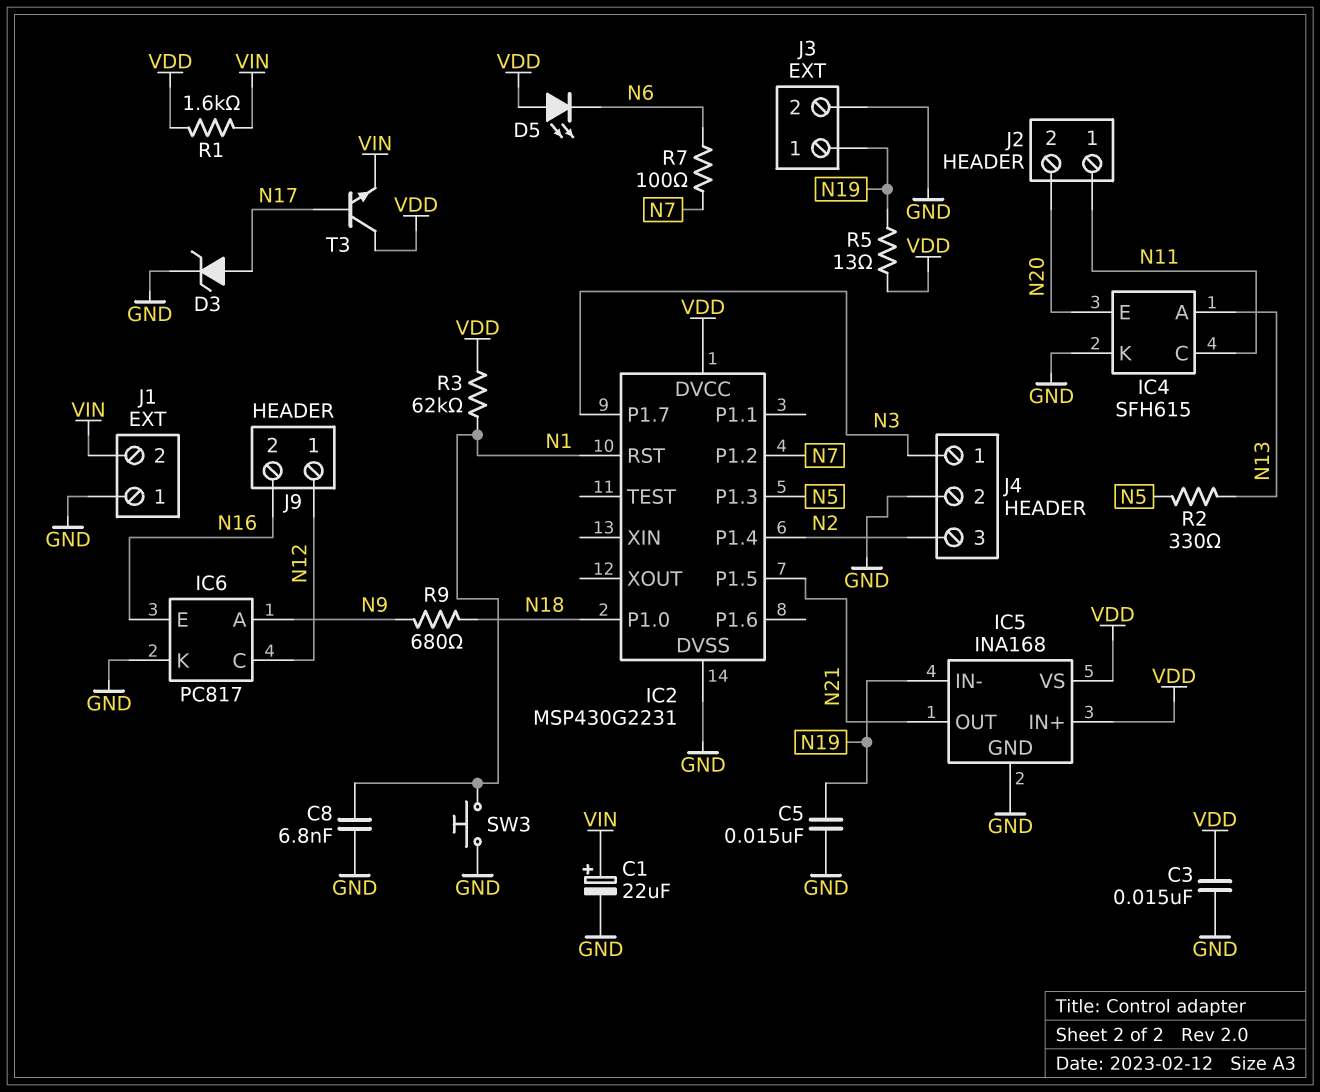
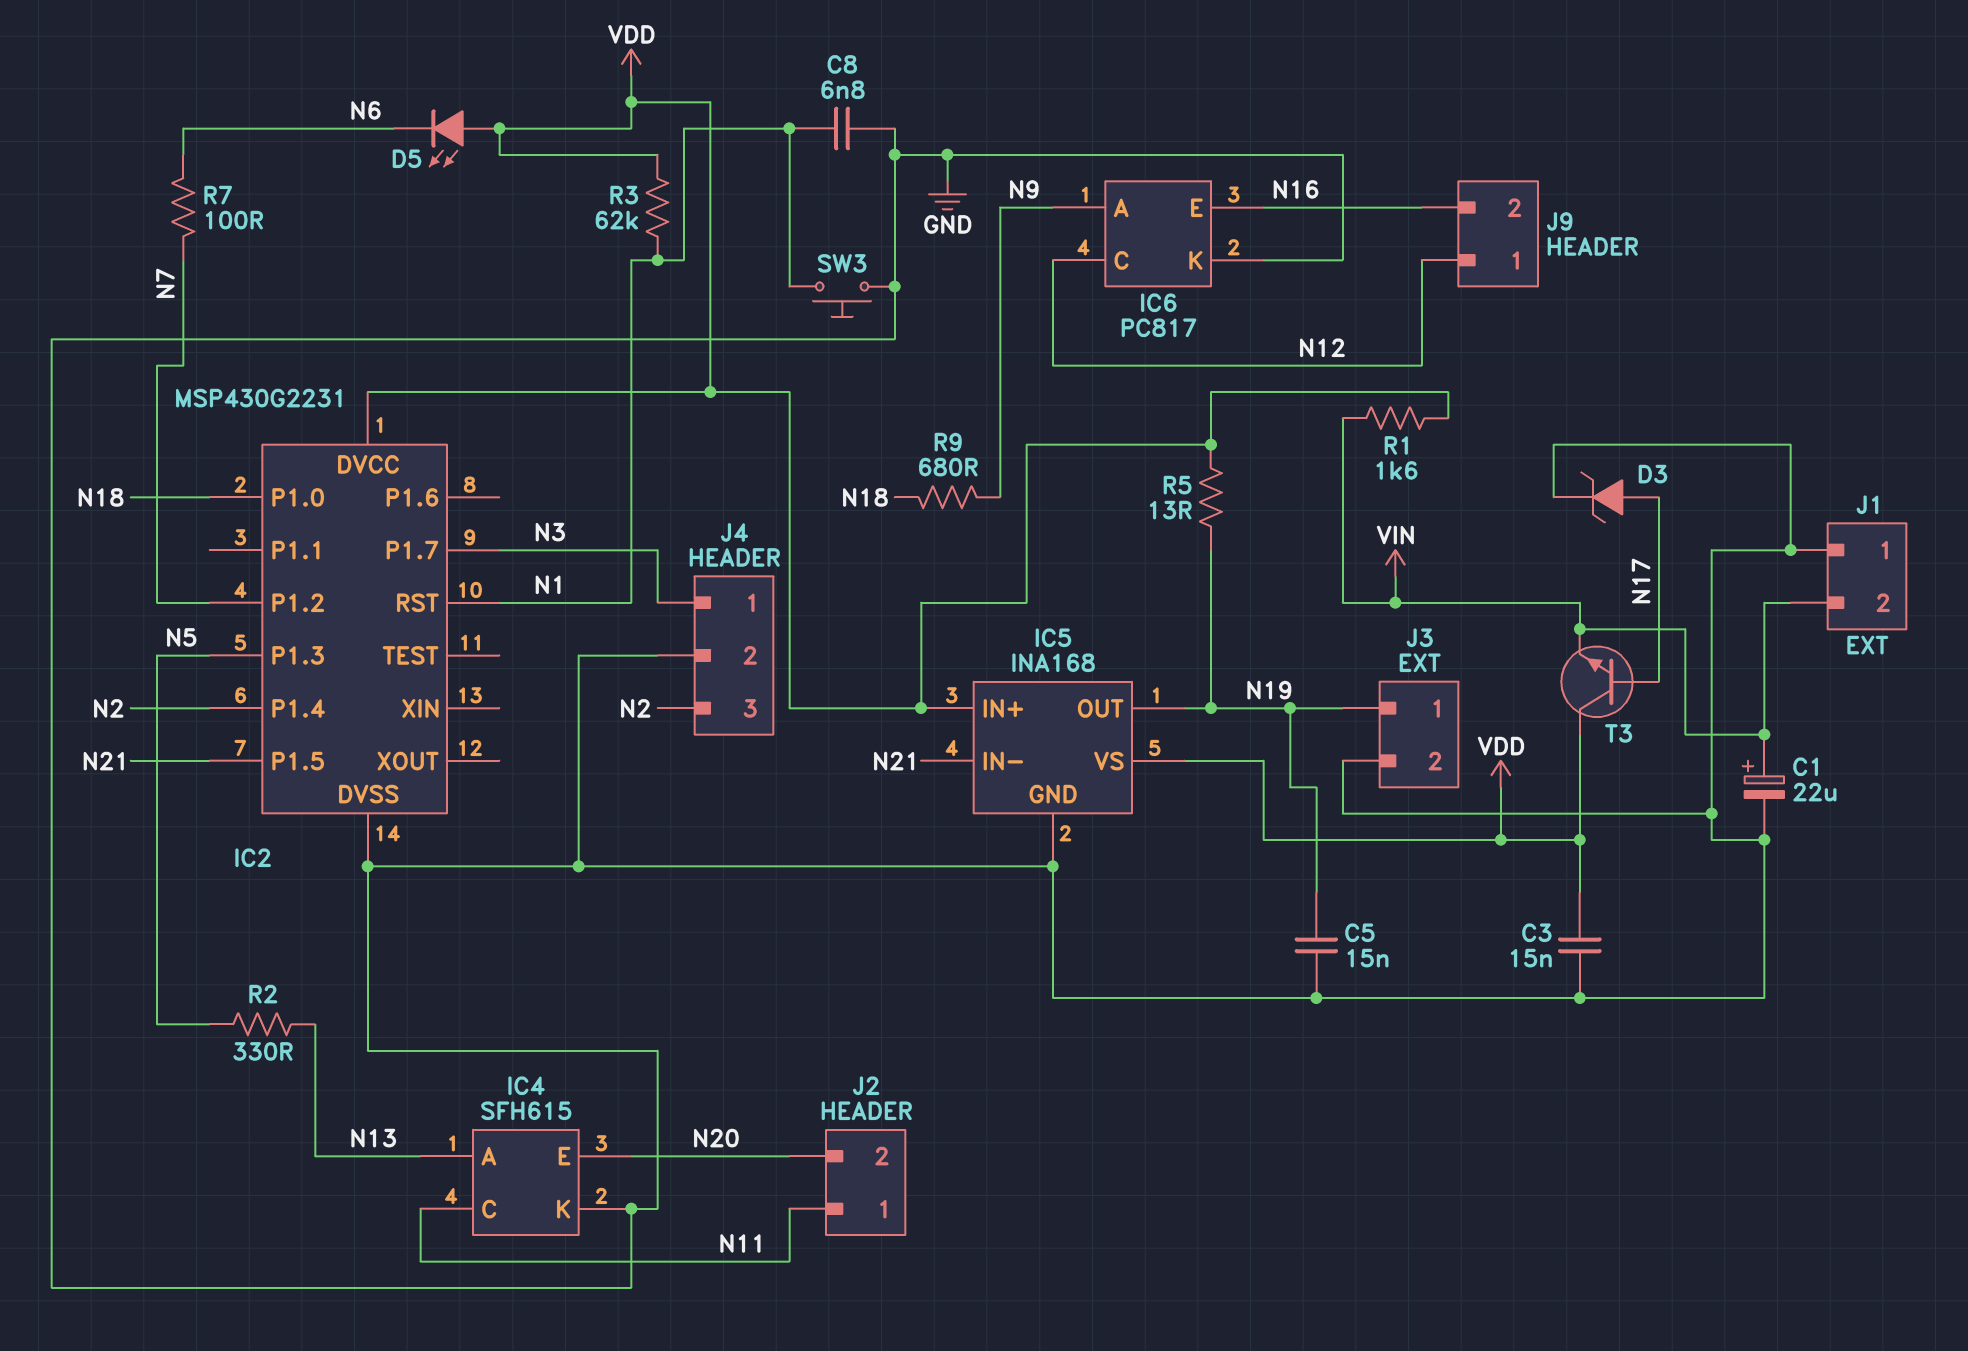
IC5 pin IN-: N19 -> N21
IC5 pin OUT: N21 -> N19

